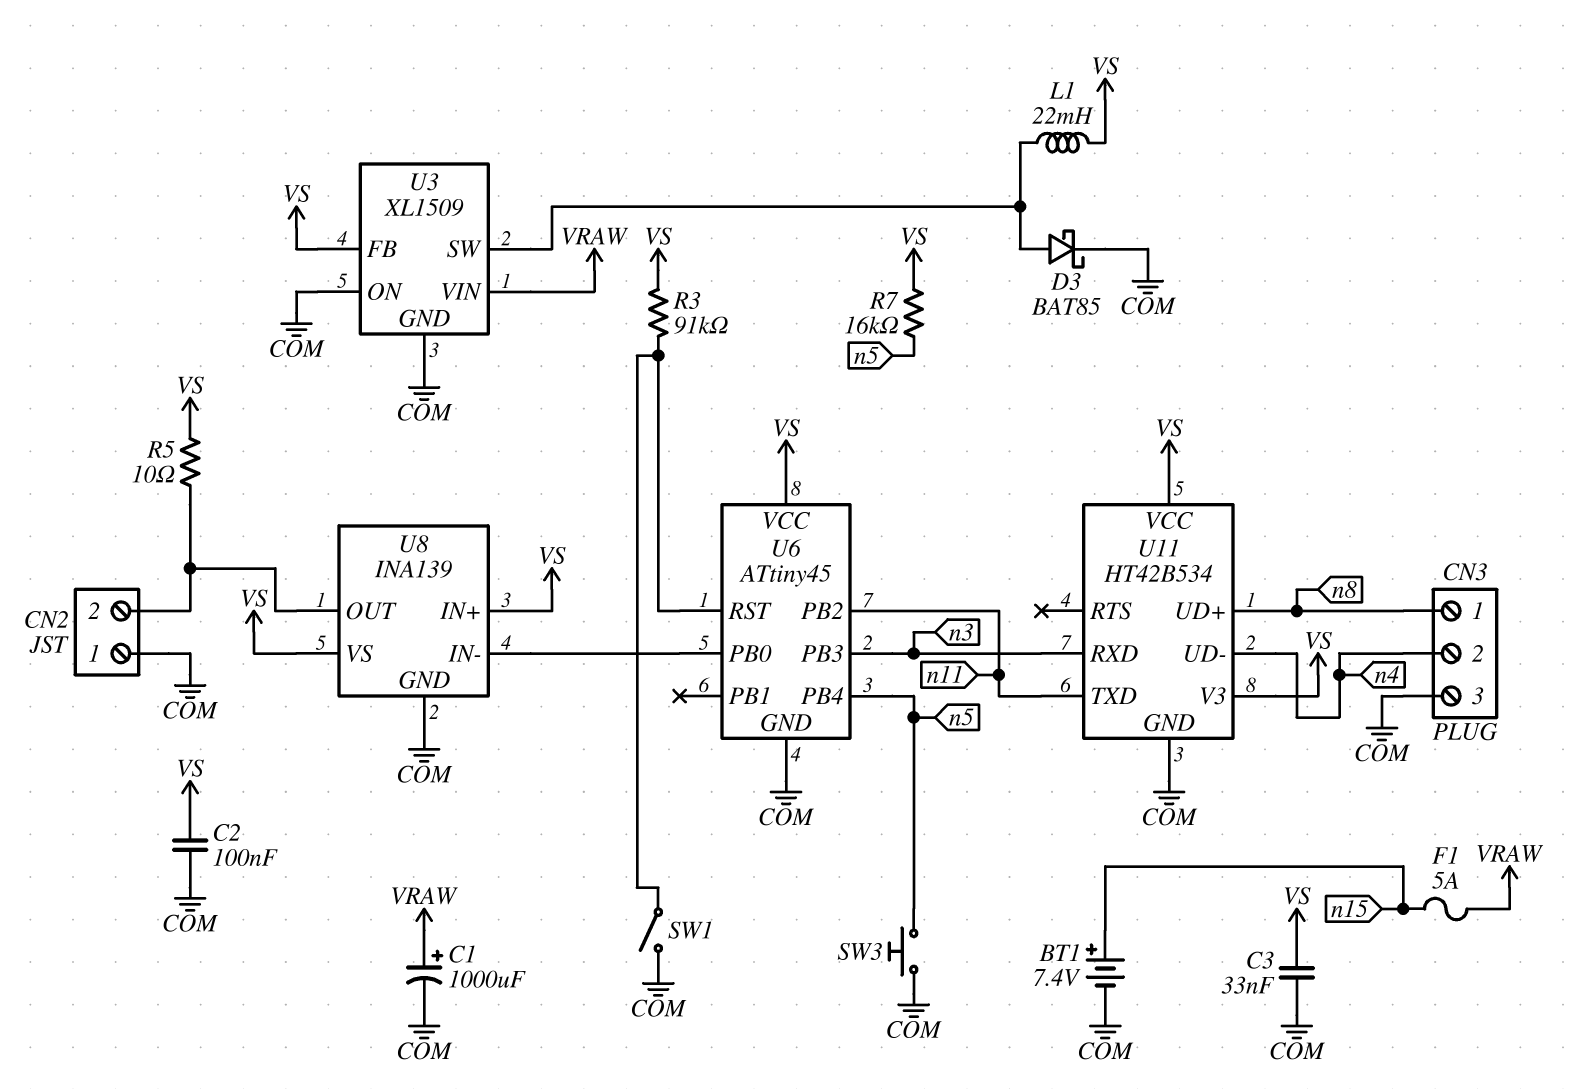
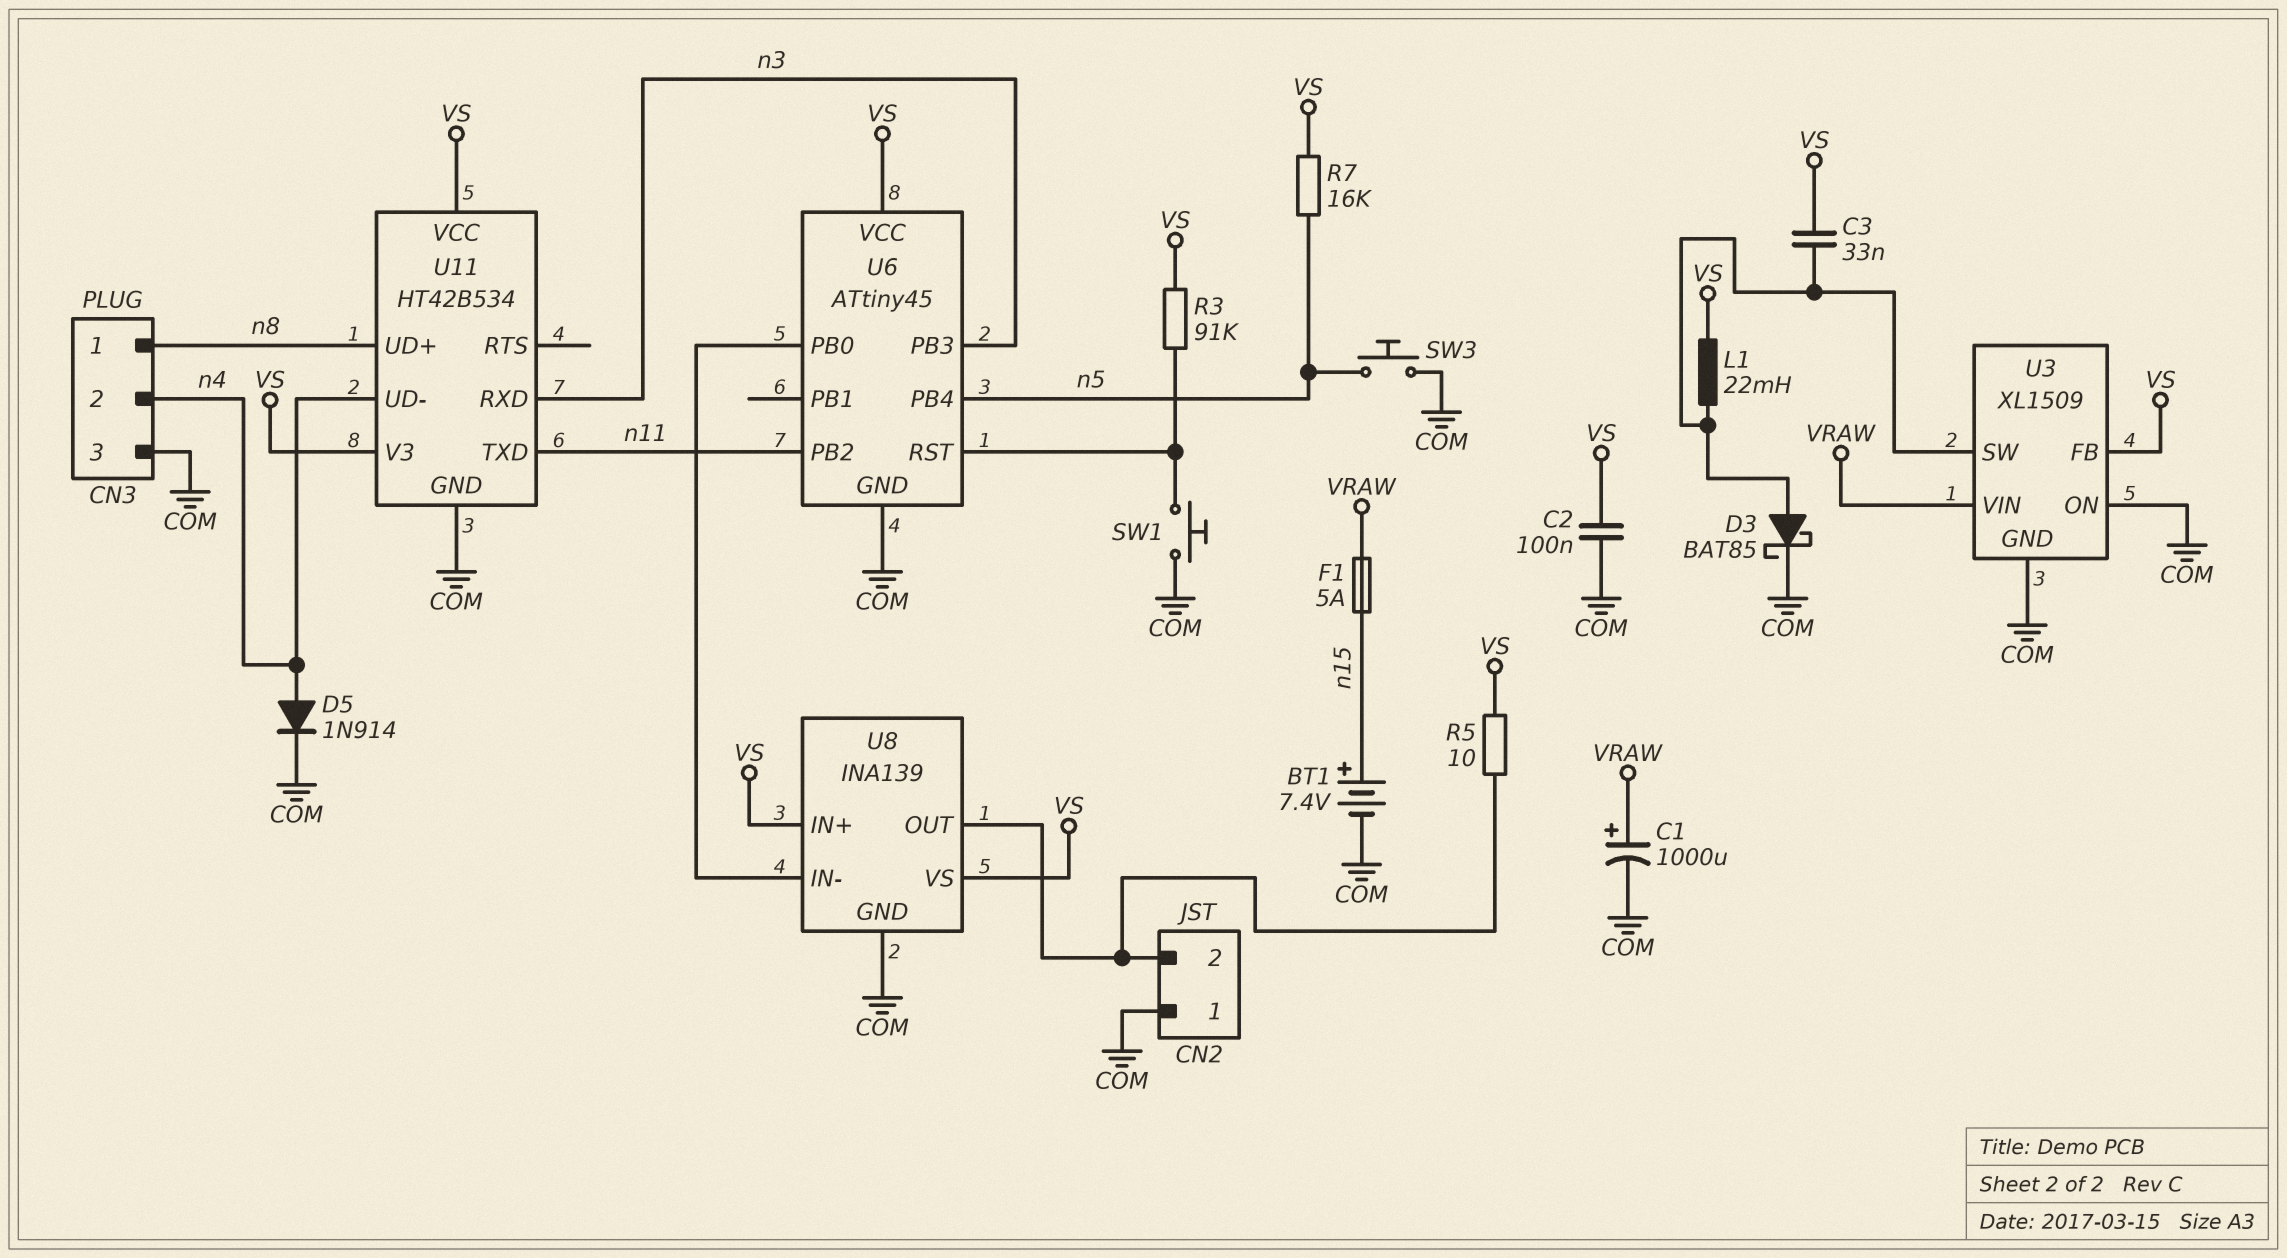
C3: 33nF (COM, VS) -> 33nF (U3/SW, VS)
D5: none -> diode 1N914 (A n4, K COM)
SW1: switch (COM, U6/RST) -> button (COM, U6/RST)

